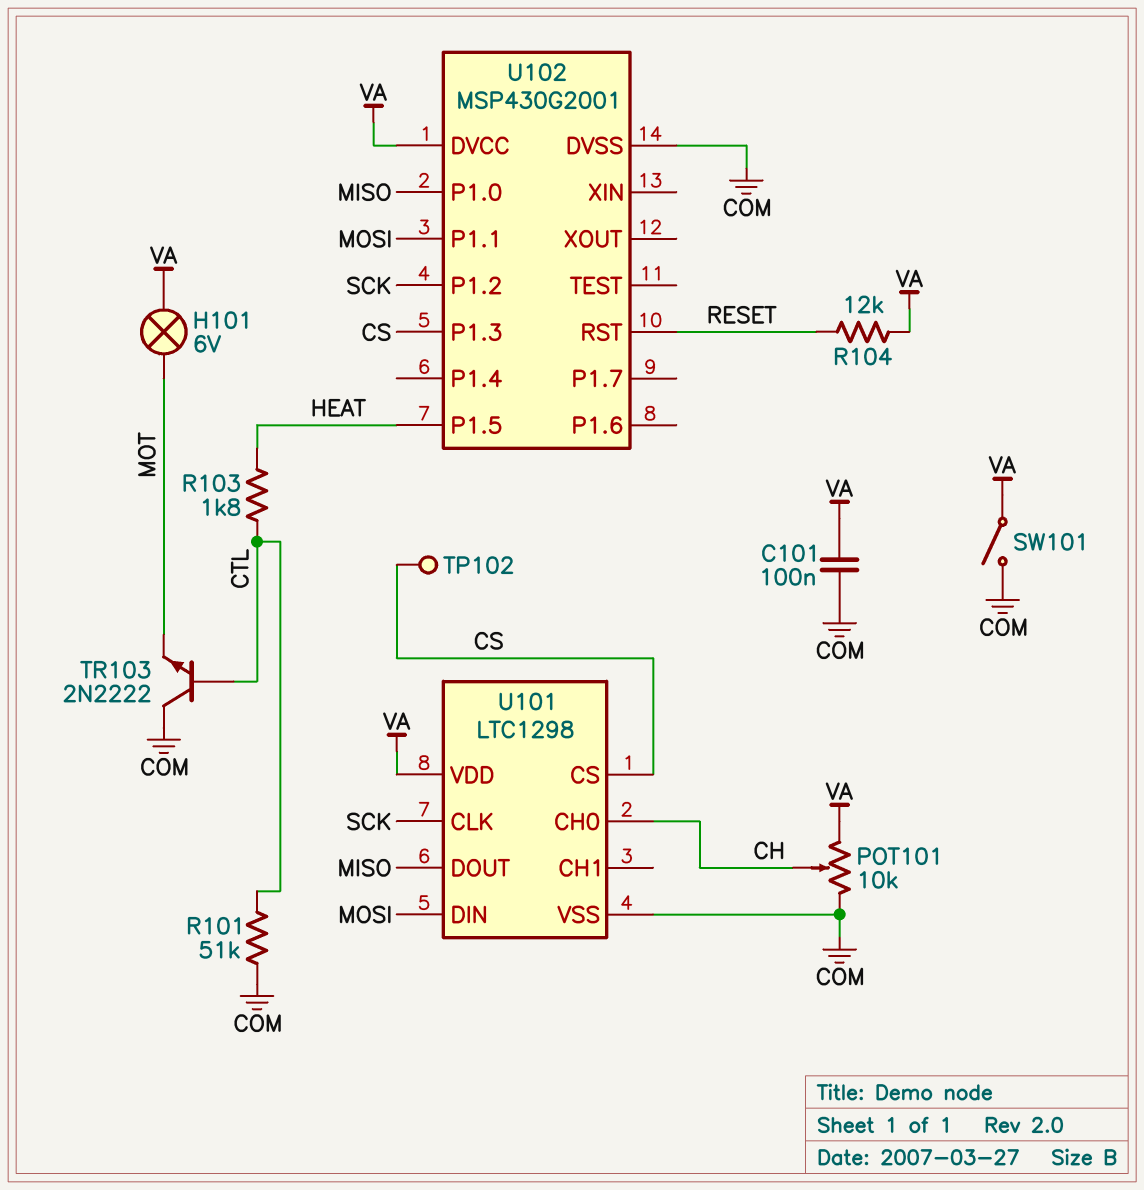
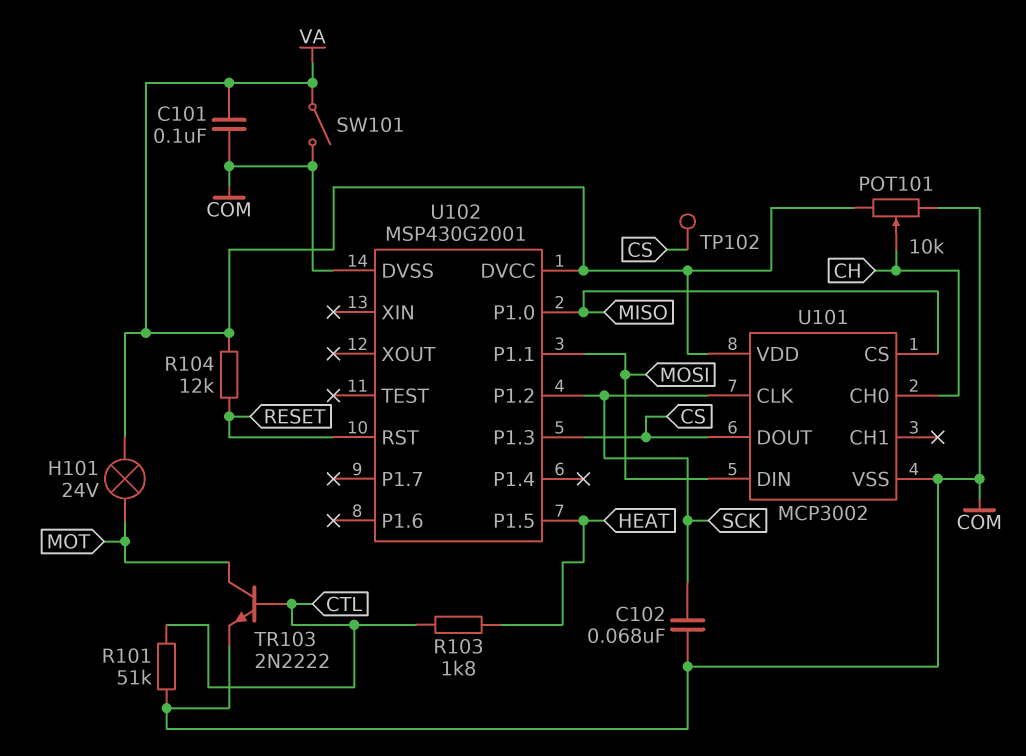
C102: none -> 68nF (COM, SCK)
H101: lamp 6V (MOT, VA) -> lamp 24V (MOT, VA)
TR103: NPN 2N2222 (B CTL, C COM, E MOT) -> NPN 2N2222 (B CTL, C MOT, E COM)
U101: LTC1298 -> MCP3002
U101 pin CS: CS -> MISO
U101 pin DOUT: MISO -> CS

